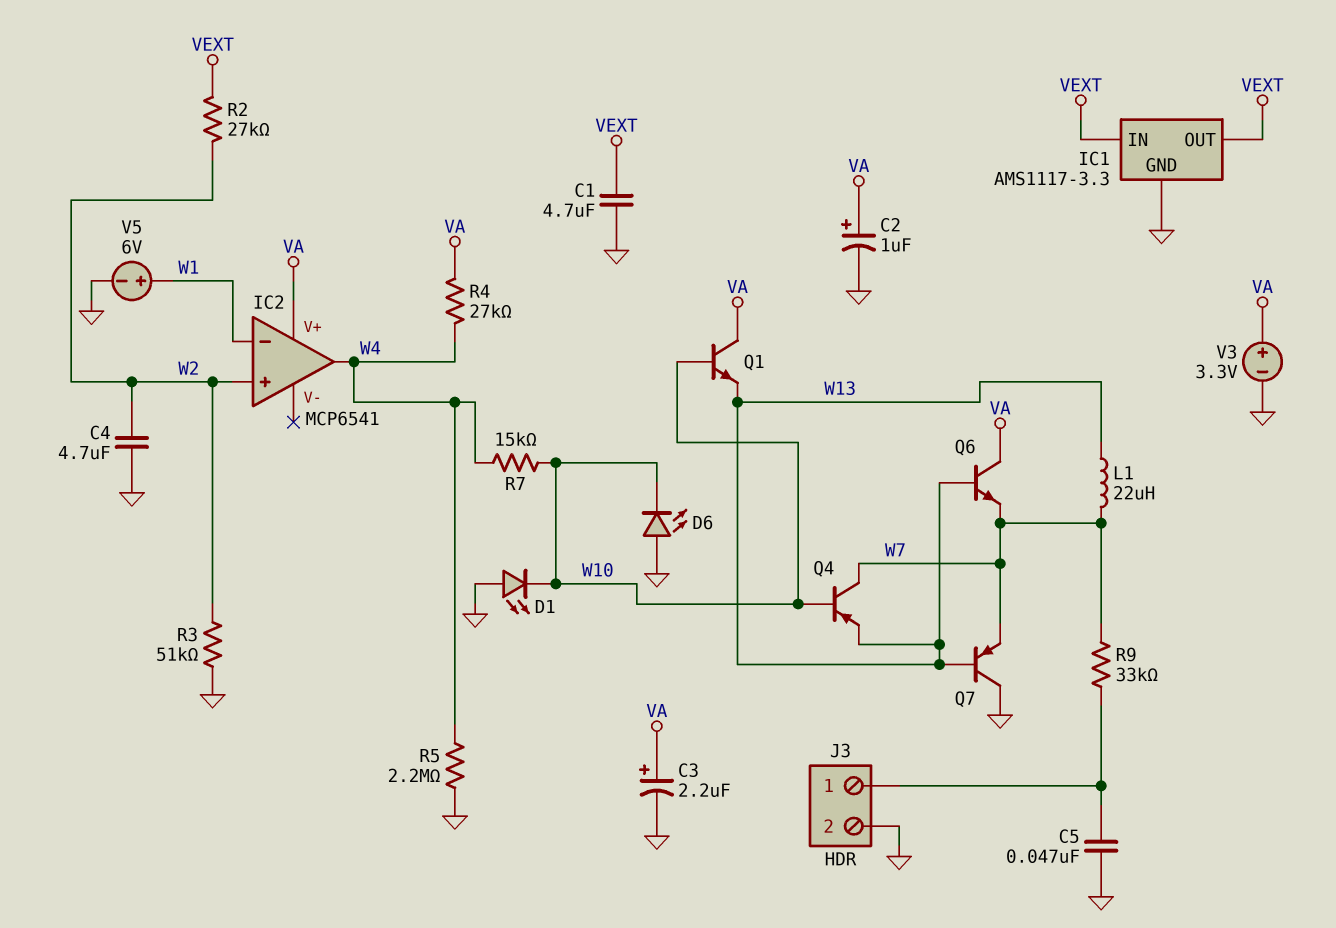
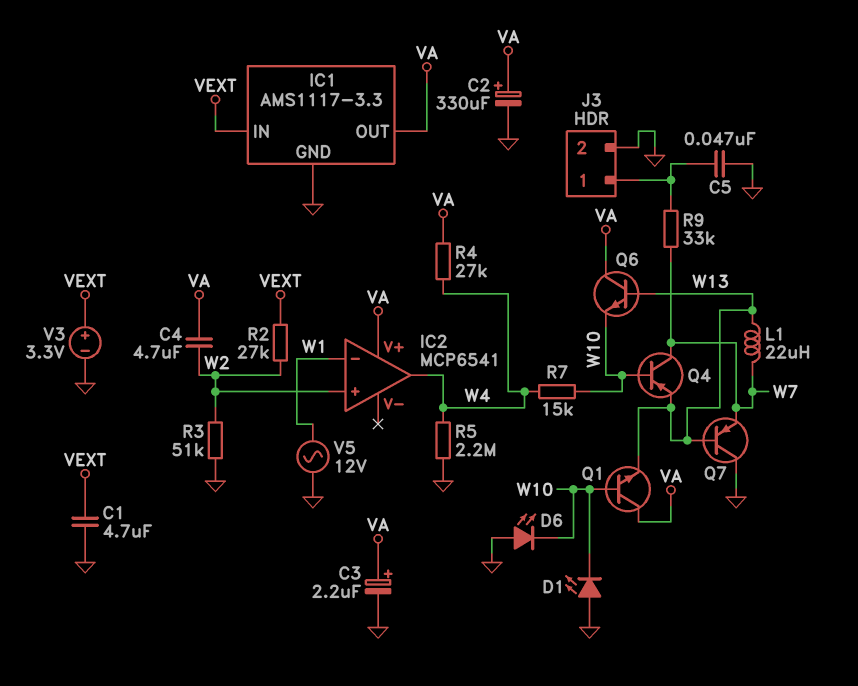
C2: 1uF (plus VA, minus GND) -> 330uF (plus VA, minus GND)
C4: 4.7uF (GND, W2) -> 4.7uF (VA, W2)
IC1 pin OUT: VEXT -> VA
Q6: NPN (B W13, C VA, E W7) -> NPN (B W13, C VA, E W10)
V3: 3.3V (plus VA, minus GND) -> 3.3V (plus VEXT, minus GND)
V5: 6V (plus W1, minus GND) -> AC 12V (GND, W1)

